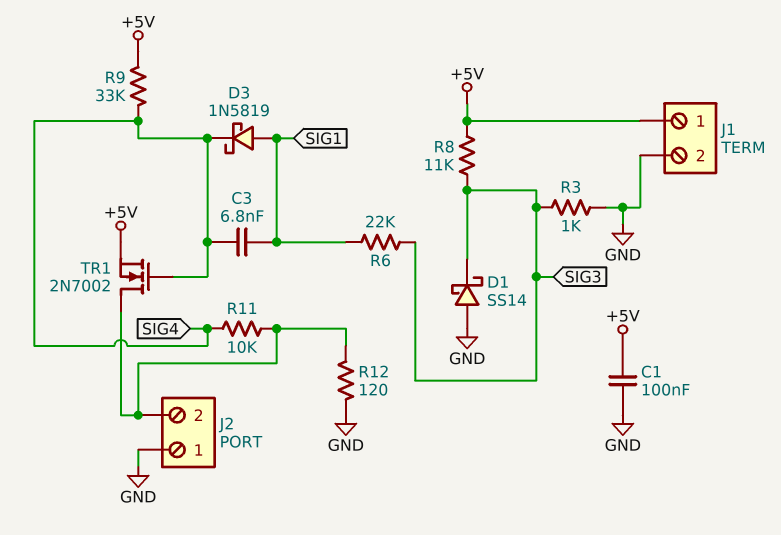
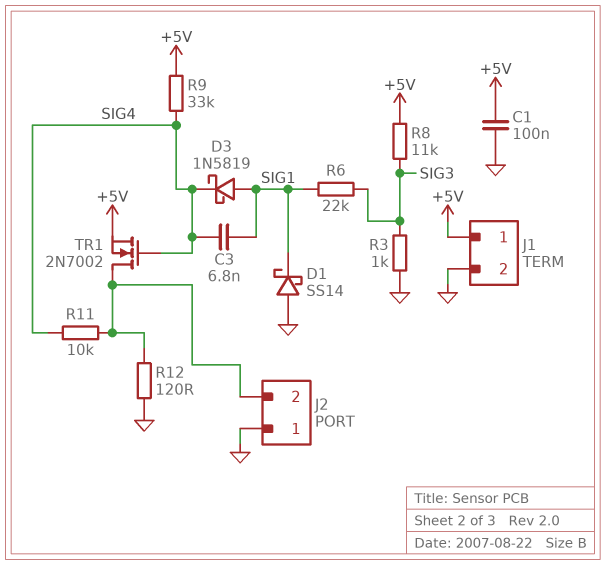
D1: schottky SS14 (A GND, K SIG3) -> schottky SS14 (A GND, K SIG1)

